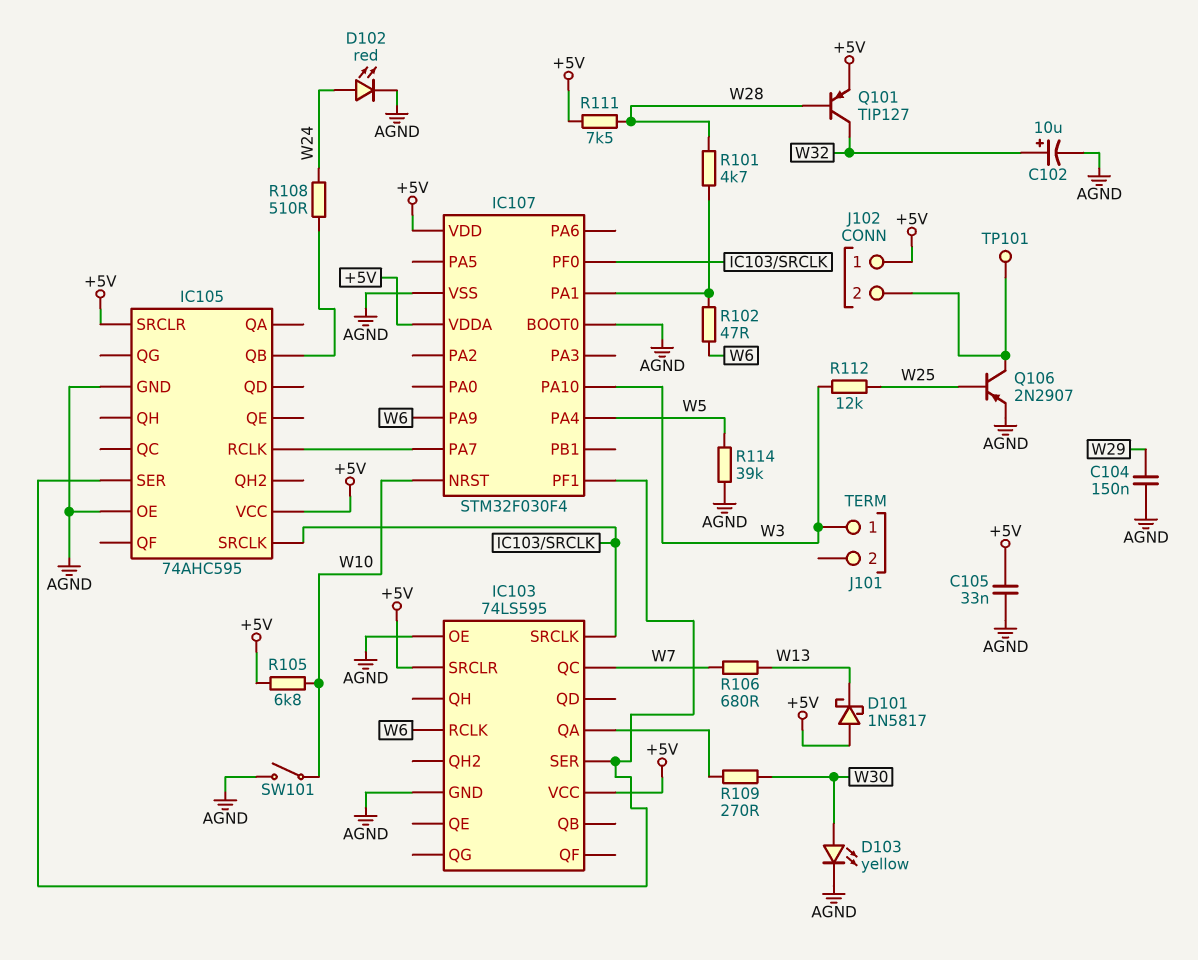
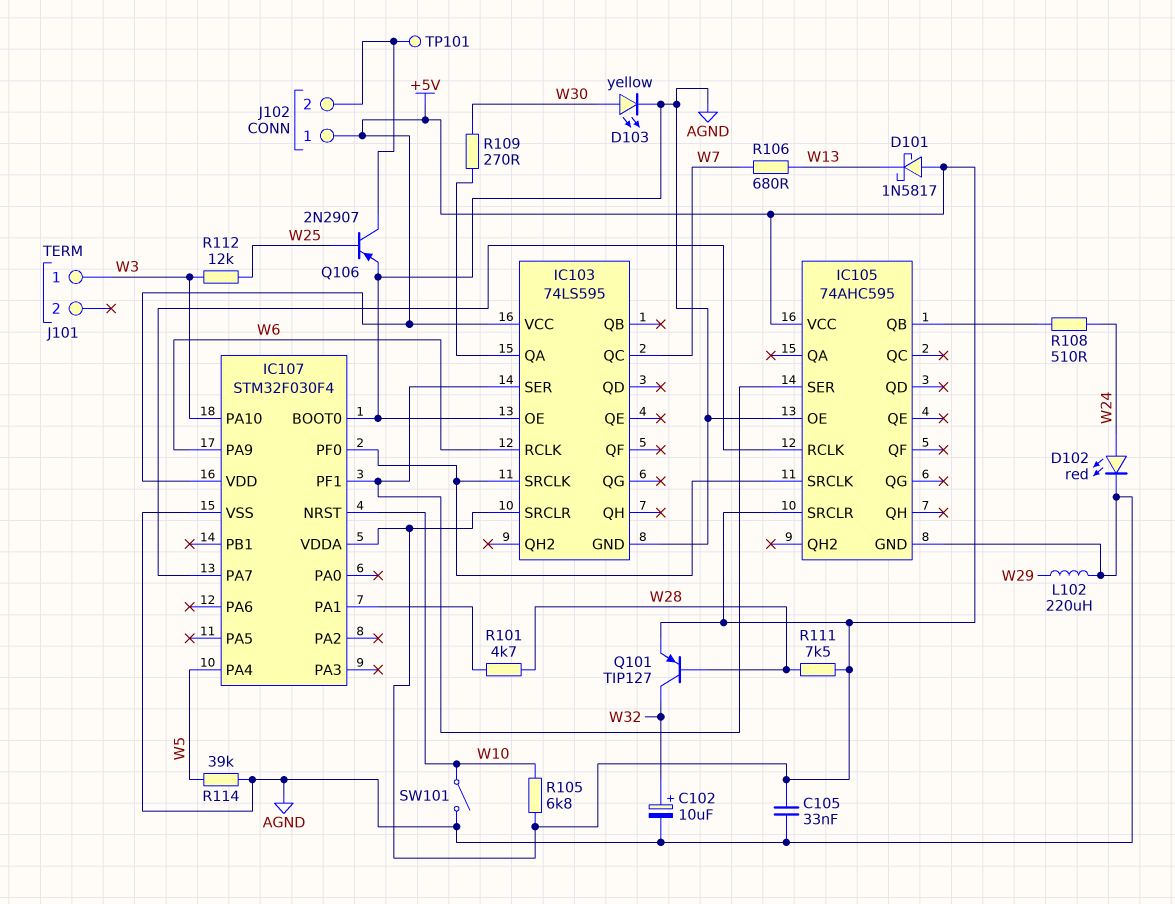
C104: 150nF (AGND, W29) -> none
L102: none -> 220uH (AGND, W29)
R102: 47 (IC107/PA1, W6) -> none

